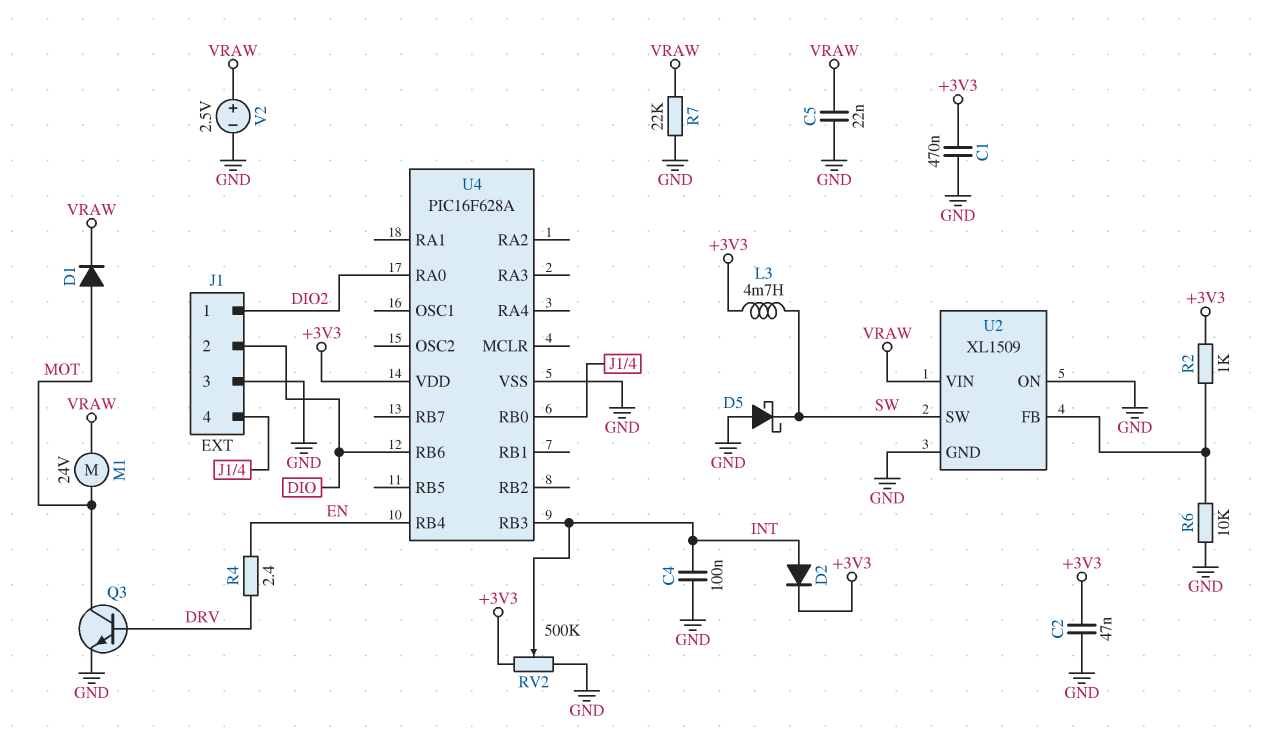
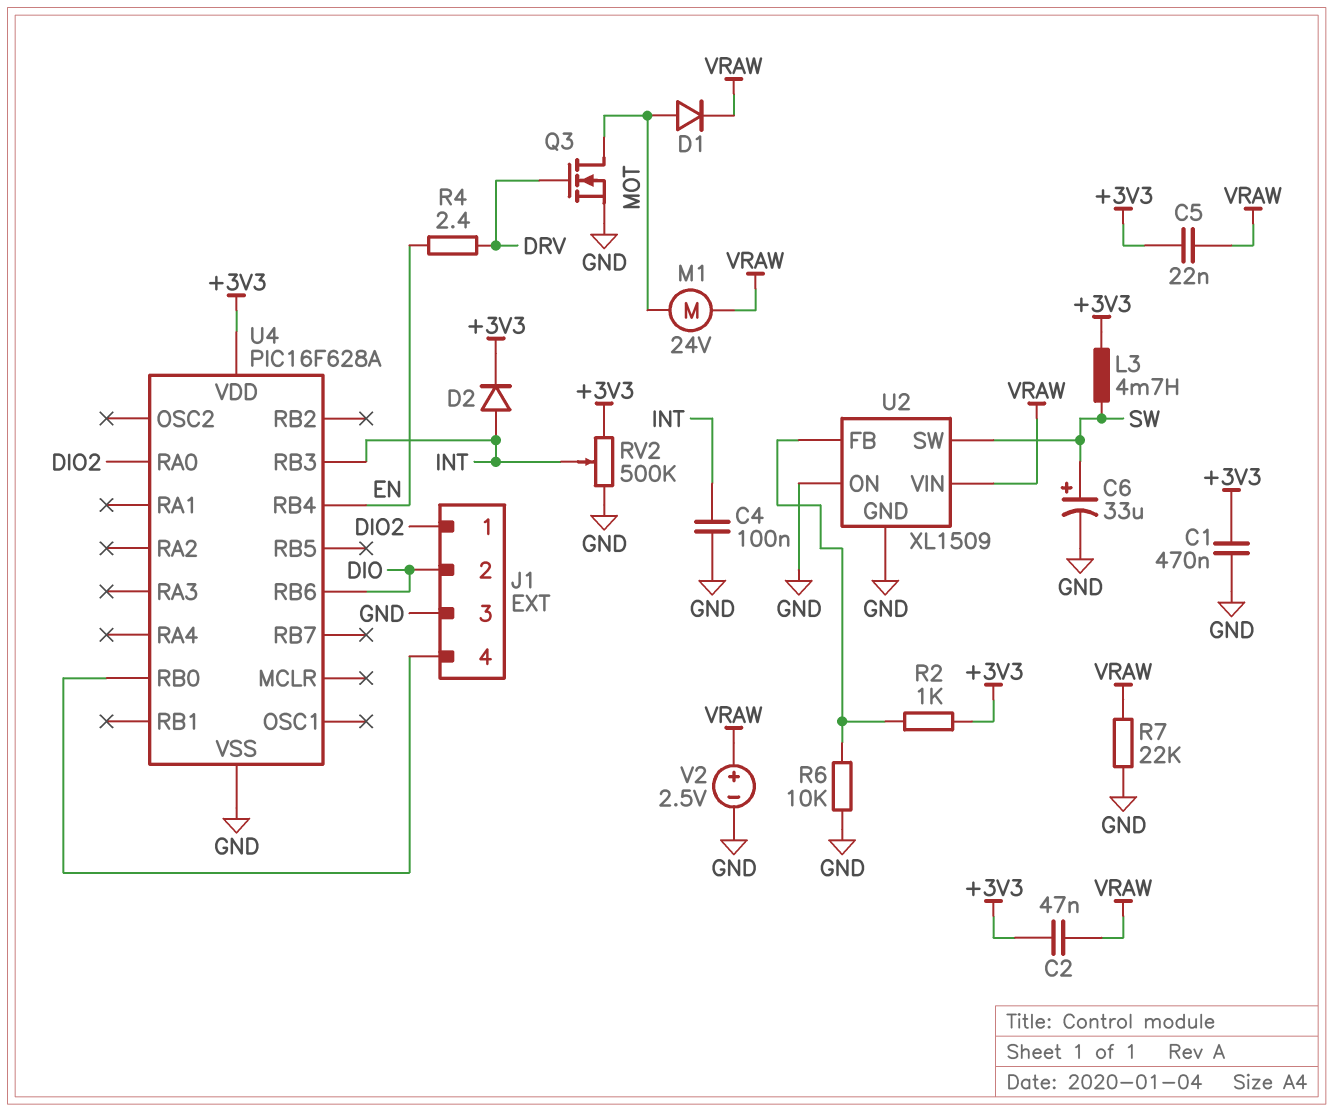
C2: 47nF (+3V3, GND) -> 47nF (+3V3, VRAW)
C5: 22nF (GND, VRAW) -> 22nF (+3V3, VRAW)
C6: none -> 33uF (plus SW, minus GND)
D5: schottky (A GND, K SW) -> none
Q3: NPN (B DRV, C MOT, E GND) -> NMOS (G DRV, D MOT, S GND)

